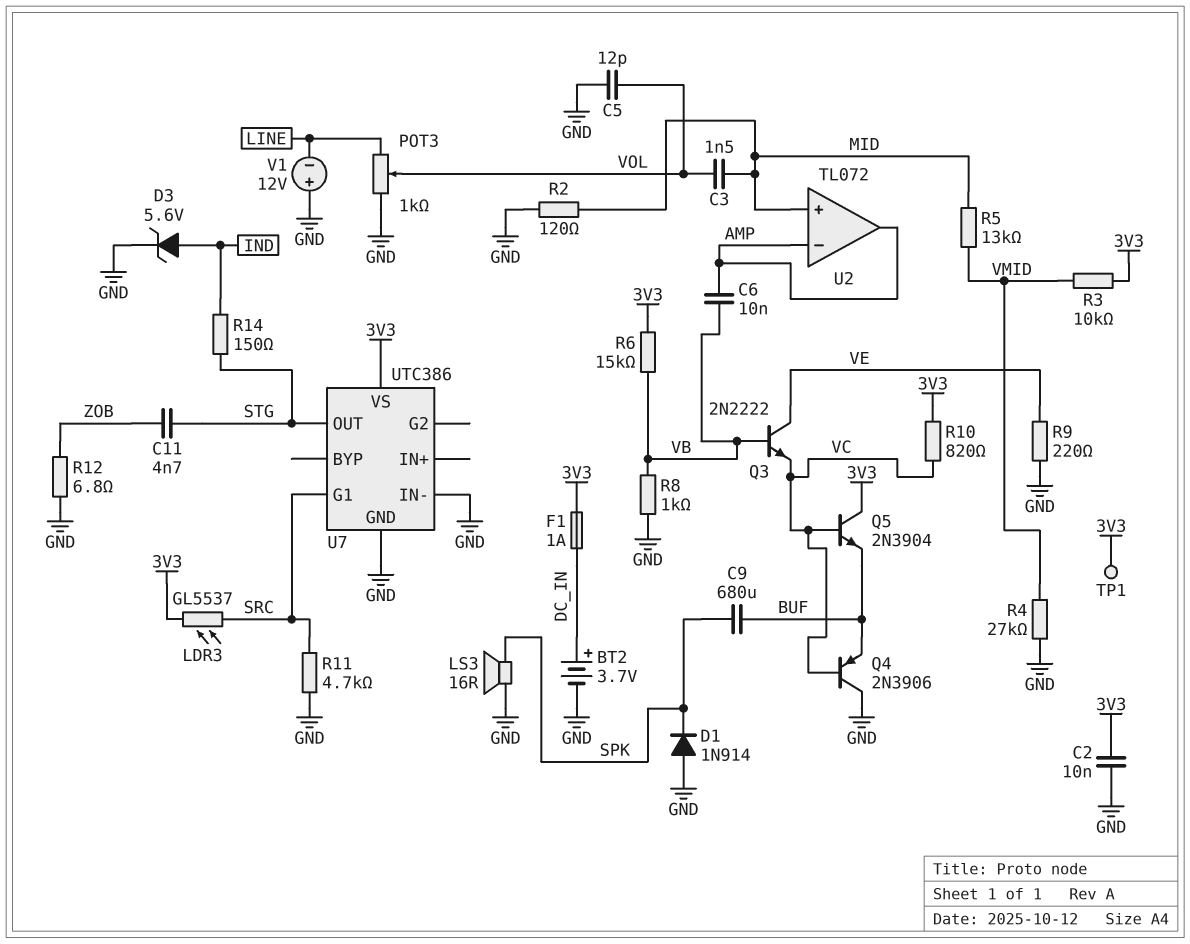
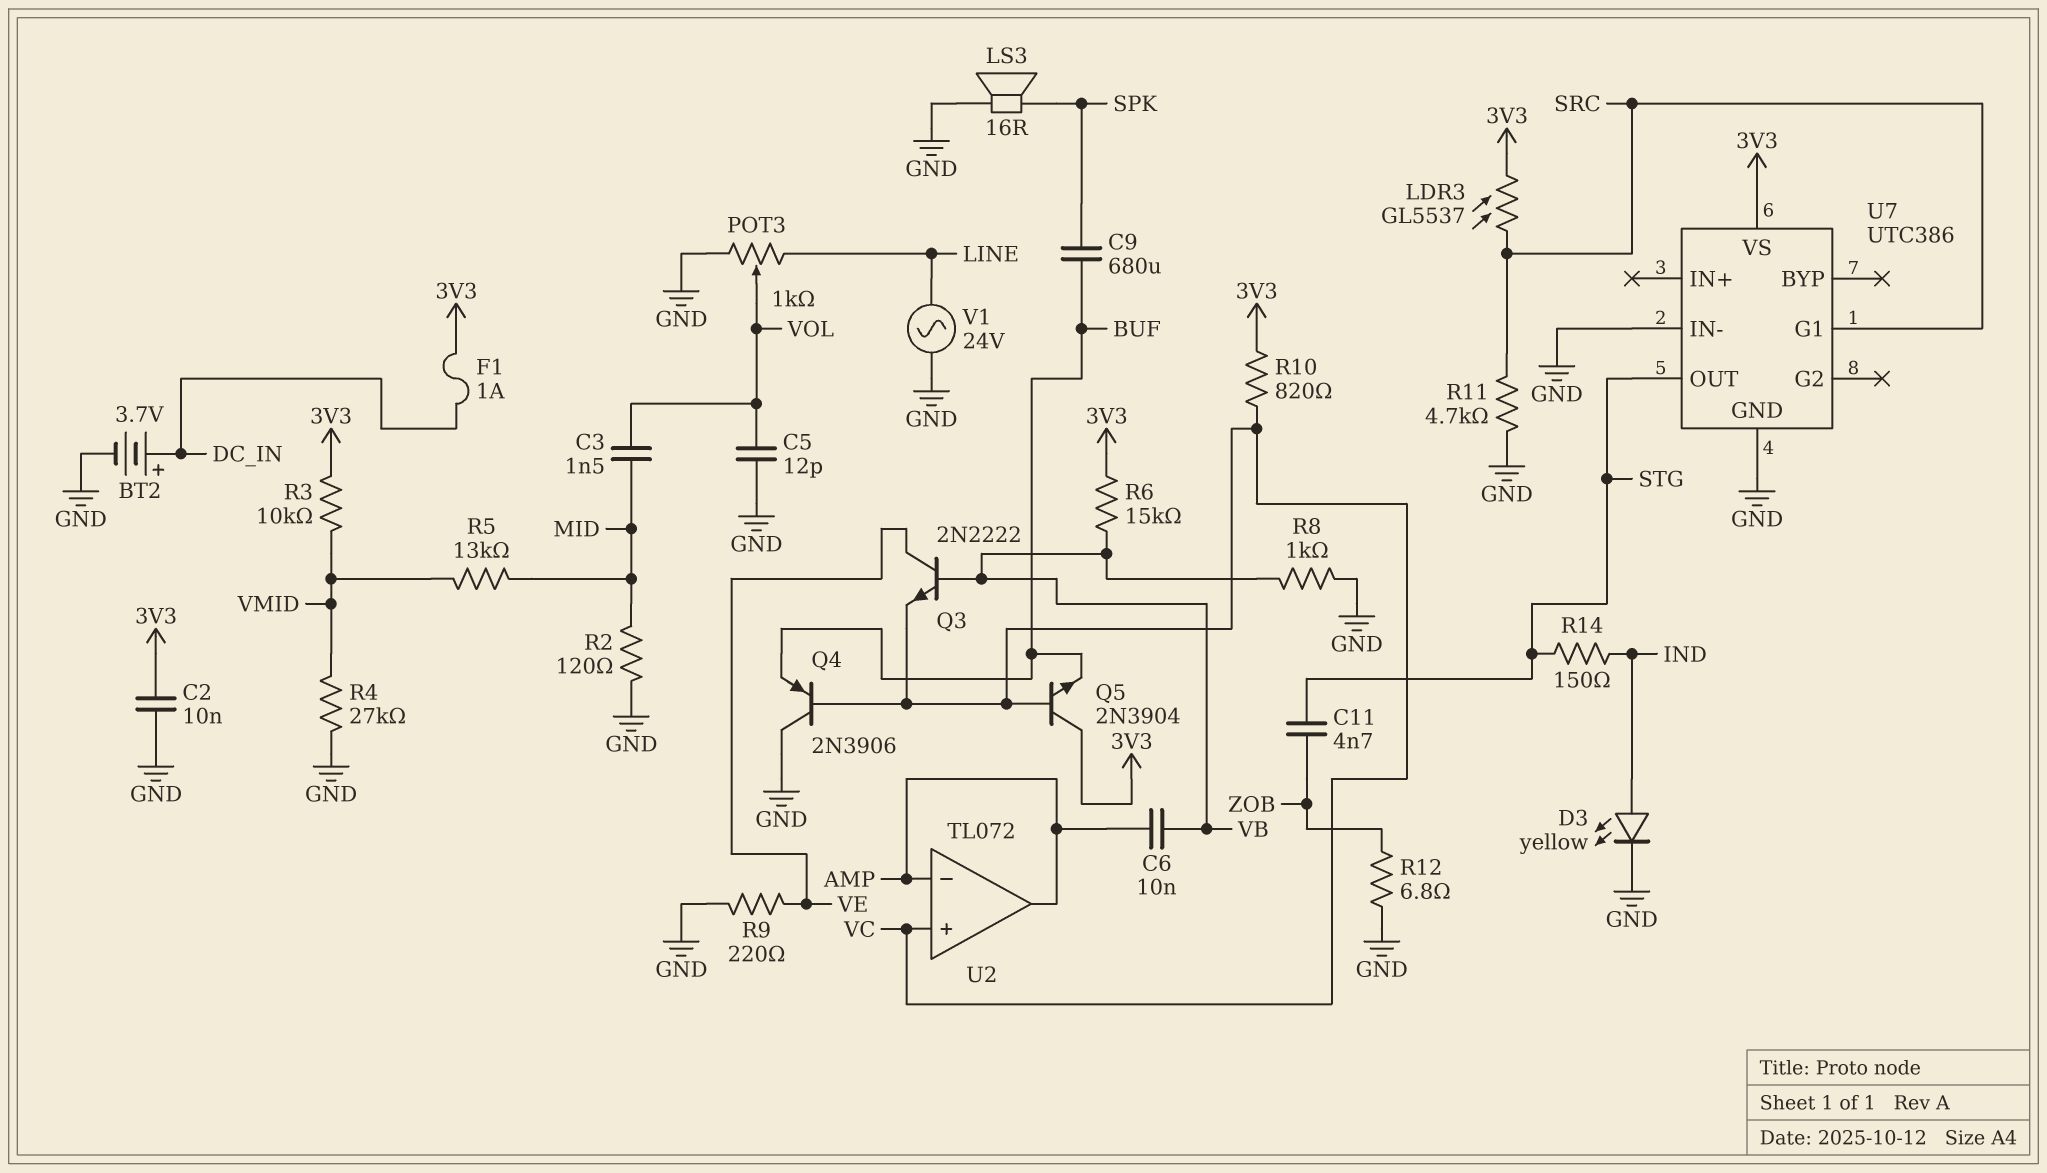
D1: diode 1N914 (A GND, K SPK) -> none
D3: zener 5.6V (A IND, K GND) -> LED yellow (A IND, K GND)
TP1: test point (3V3) -> none
U2 pin in+: MID -> VC
V1: 12V (plus GND, minus LINE) -> AC 24V (GND, LINE)

